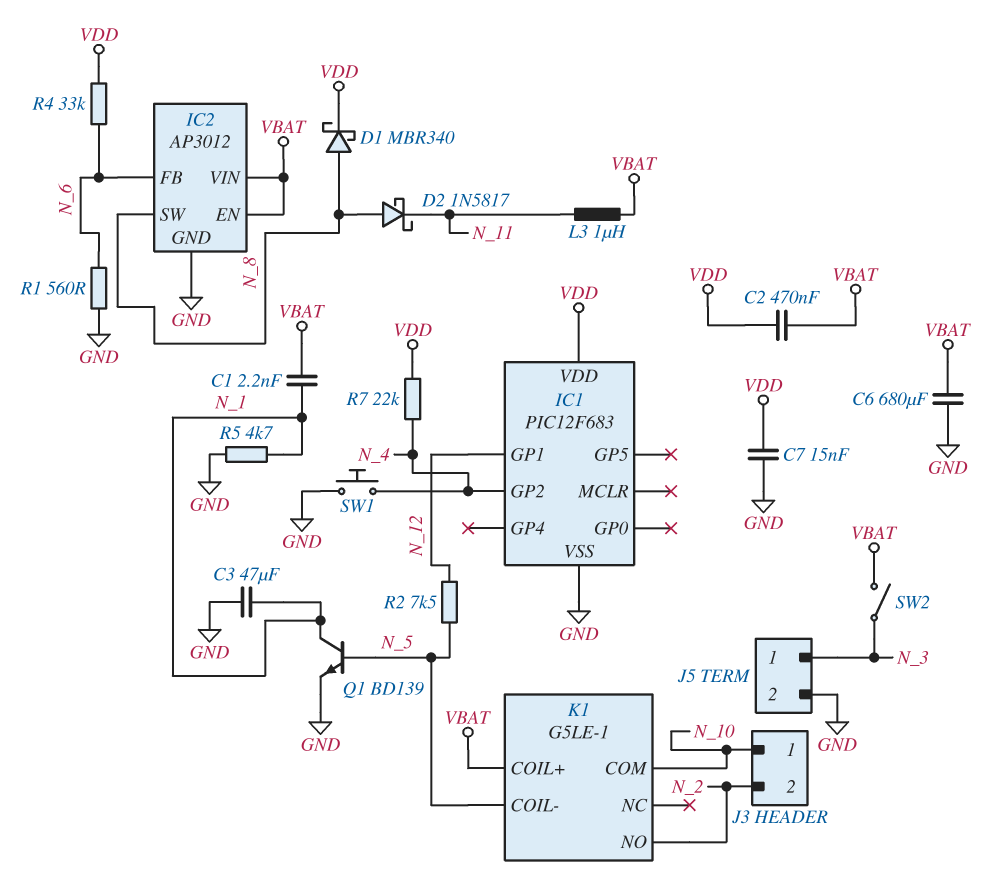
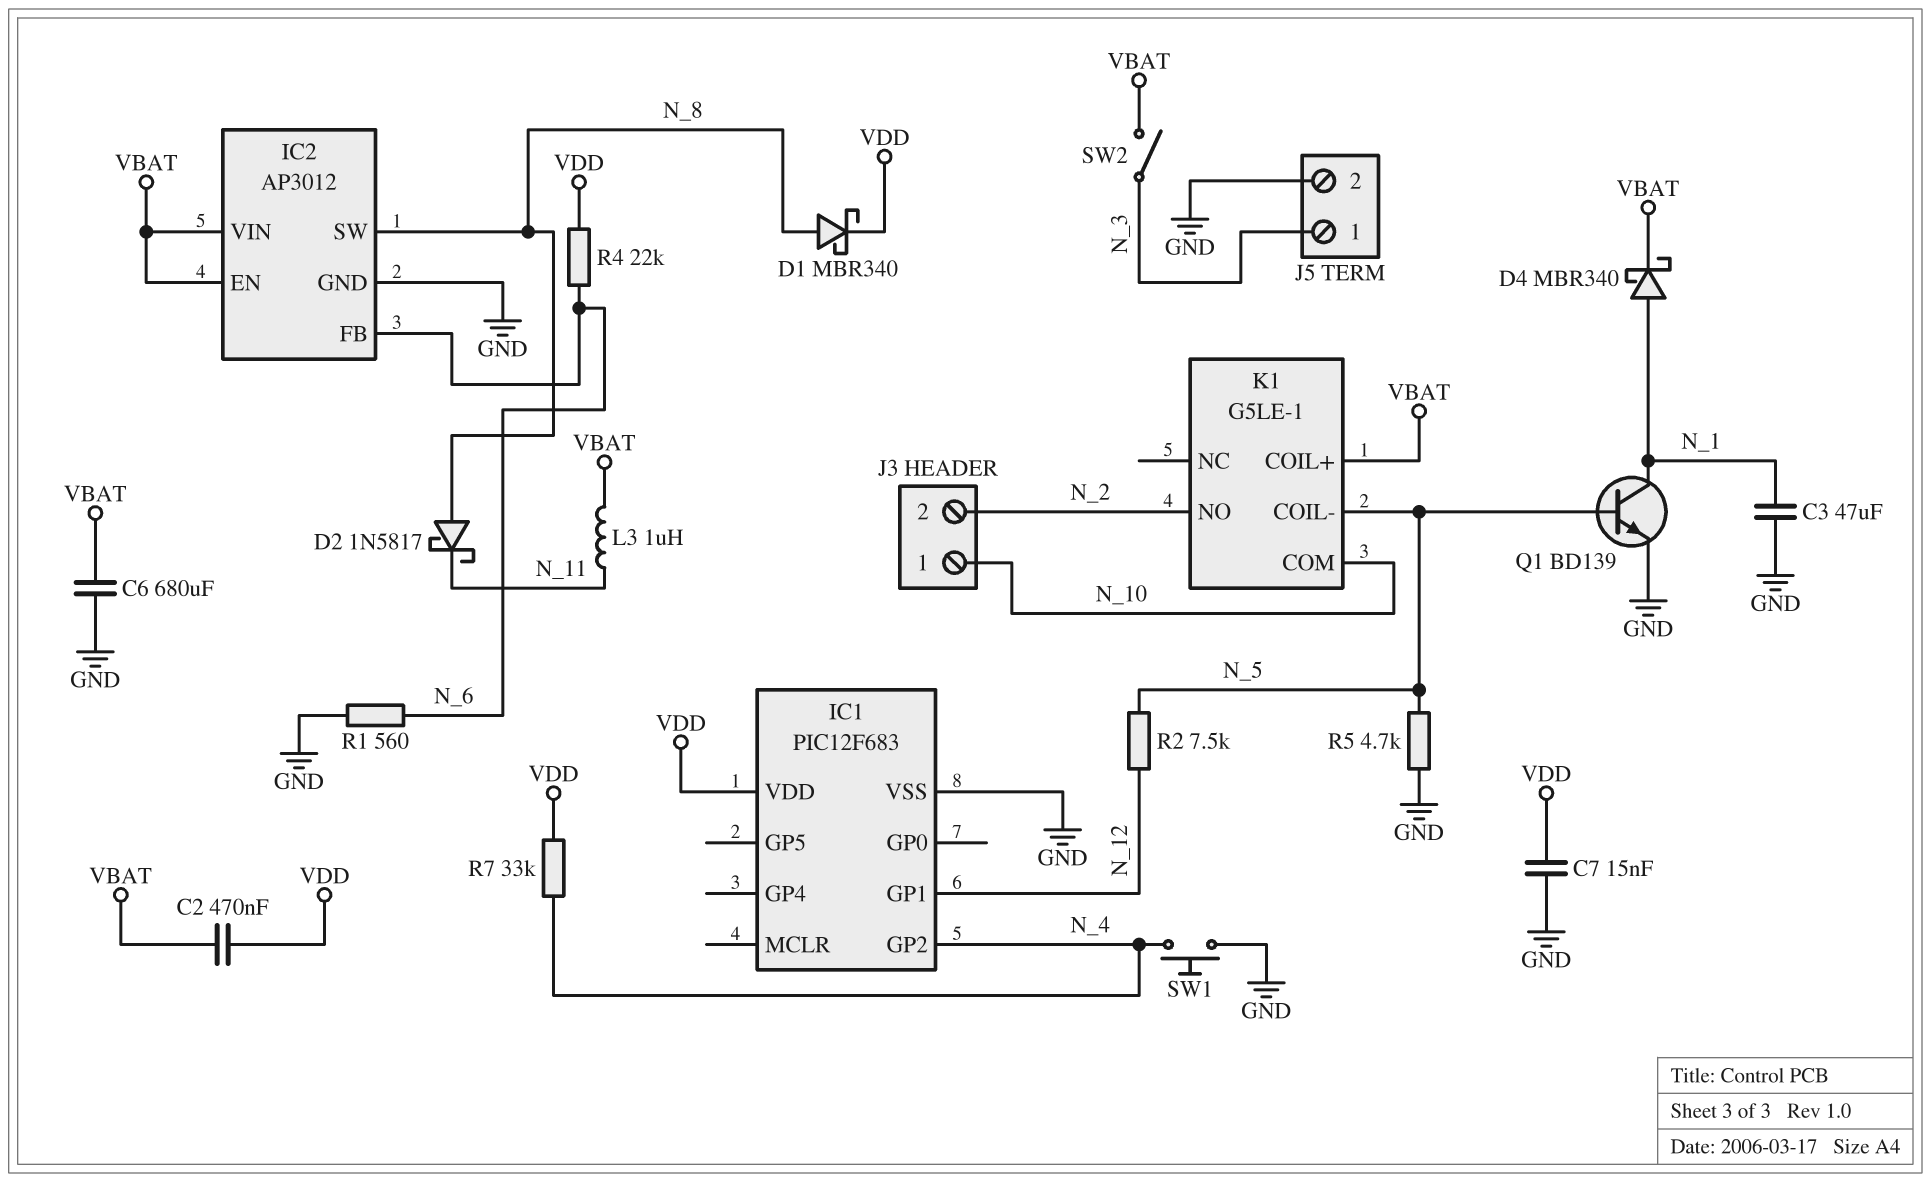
C1: 2.2nF (N_1, VBAT) -> none
D4: none -> schottky MBR340 (A N_1, K VBAT)
R4: 33k (N_6, VDD) -> 22k (N_6, VDD)
R5: 4.7k (GND, N_1) -> 4.7k (GND, N_5)
R7: 22k (N_4, VDD) -> 33k (N_4, VDD)

